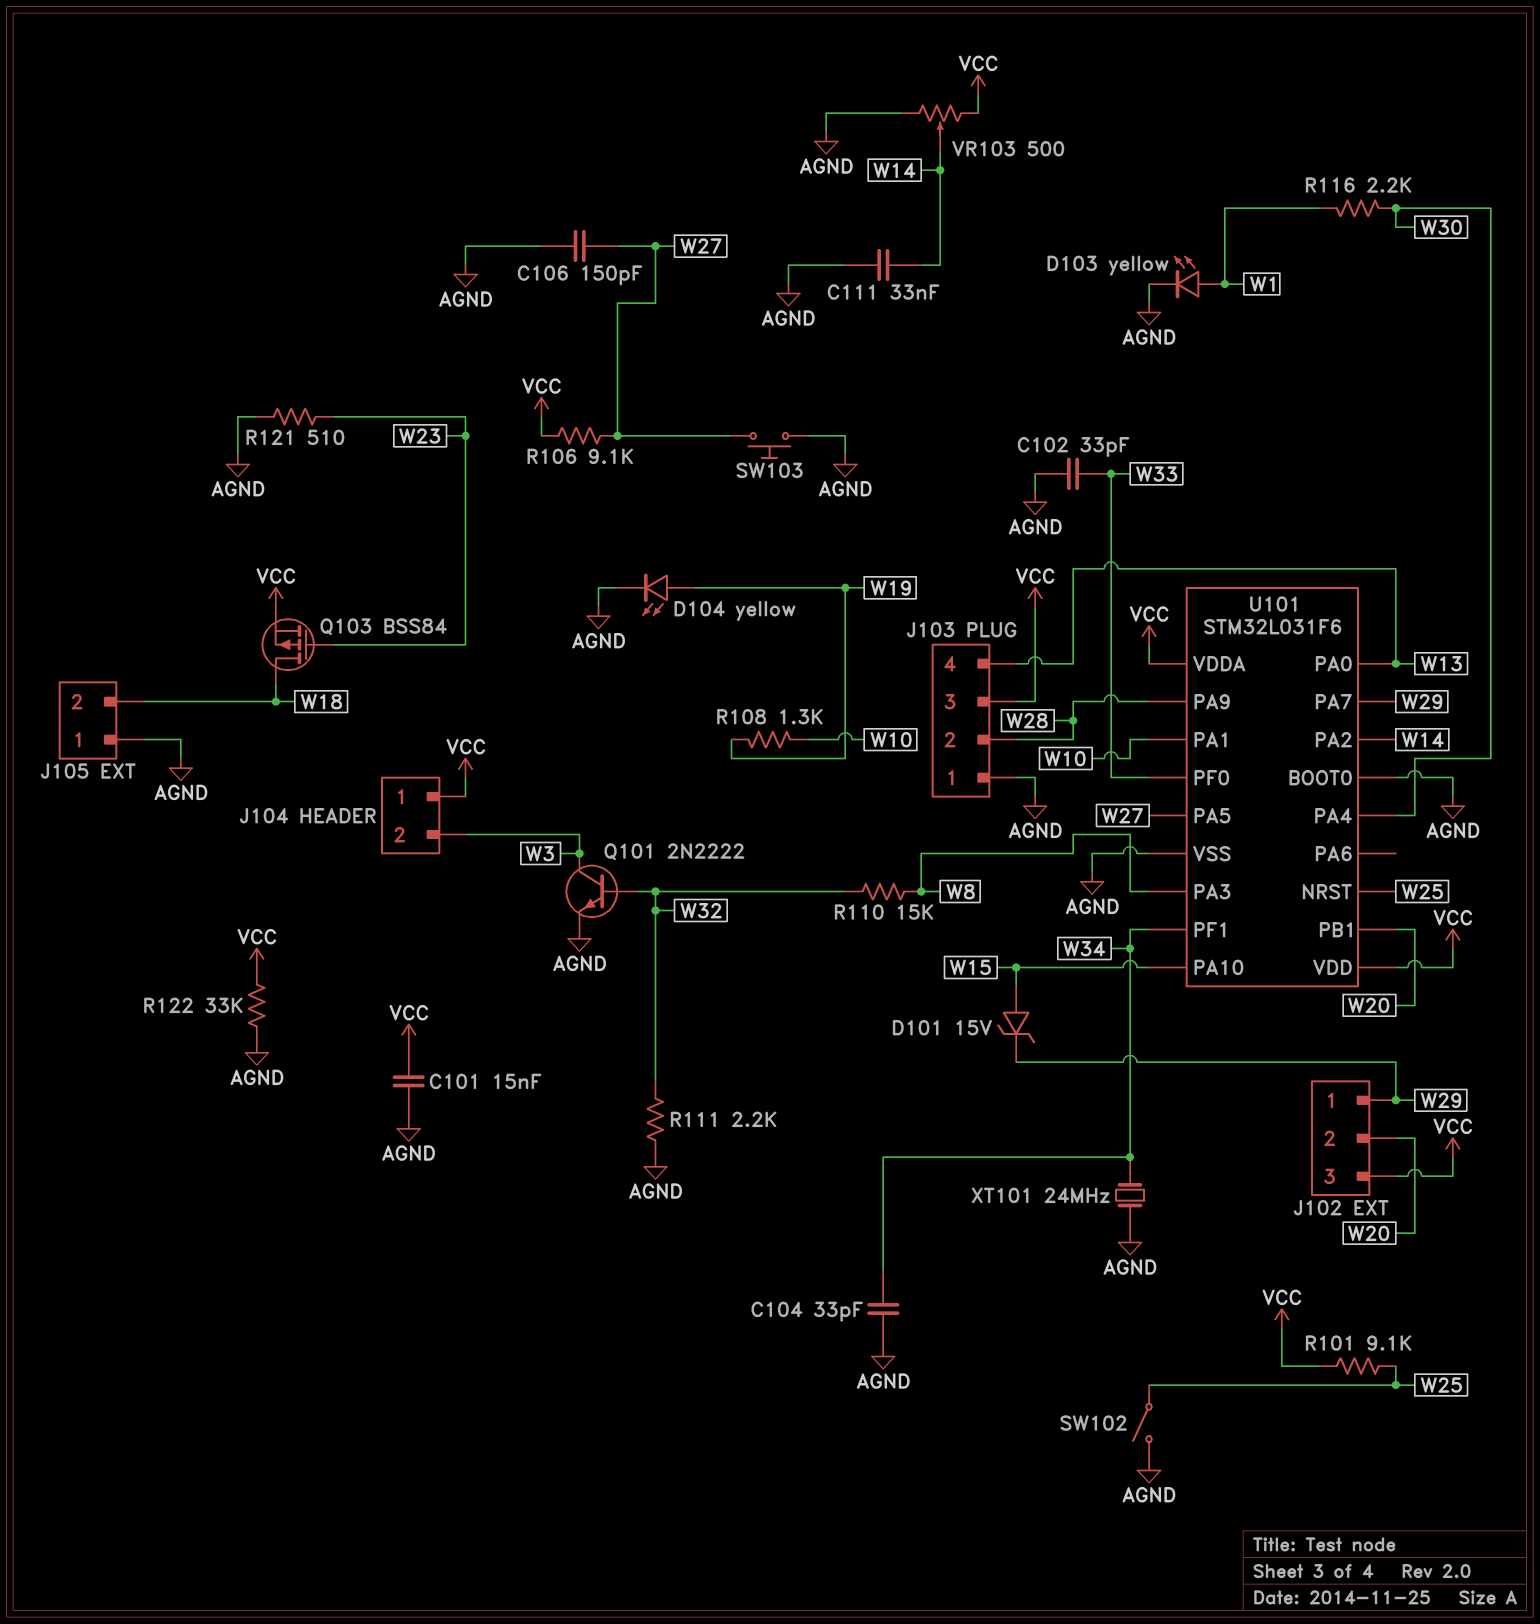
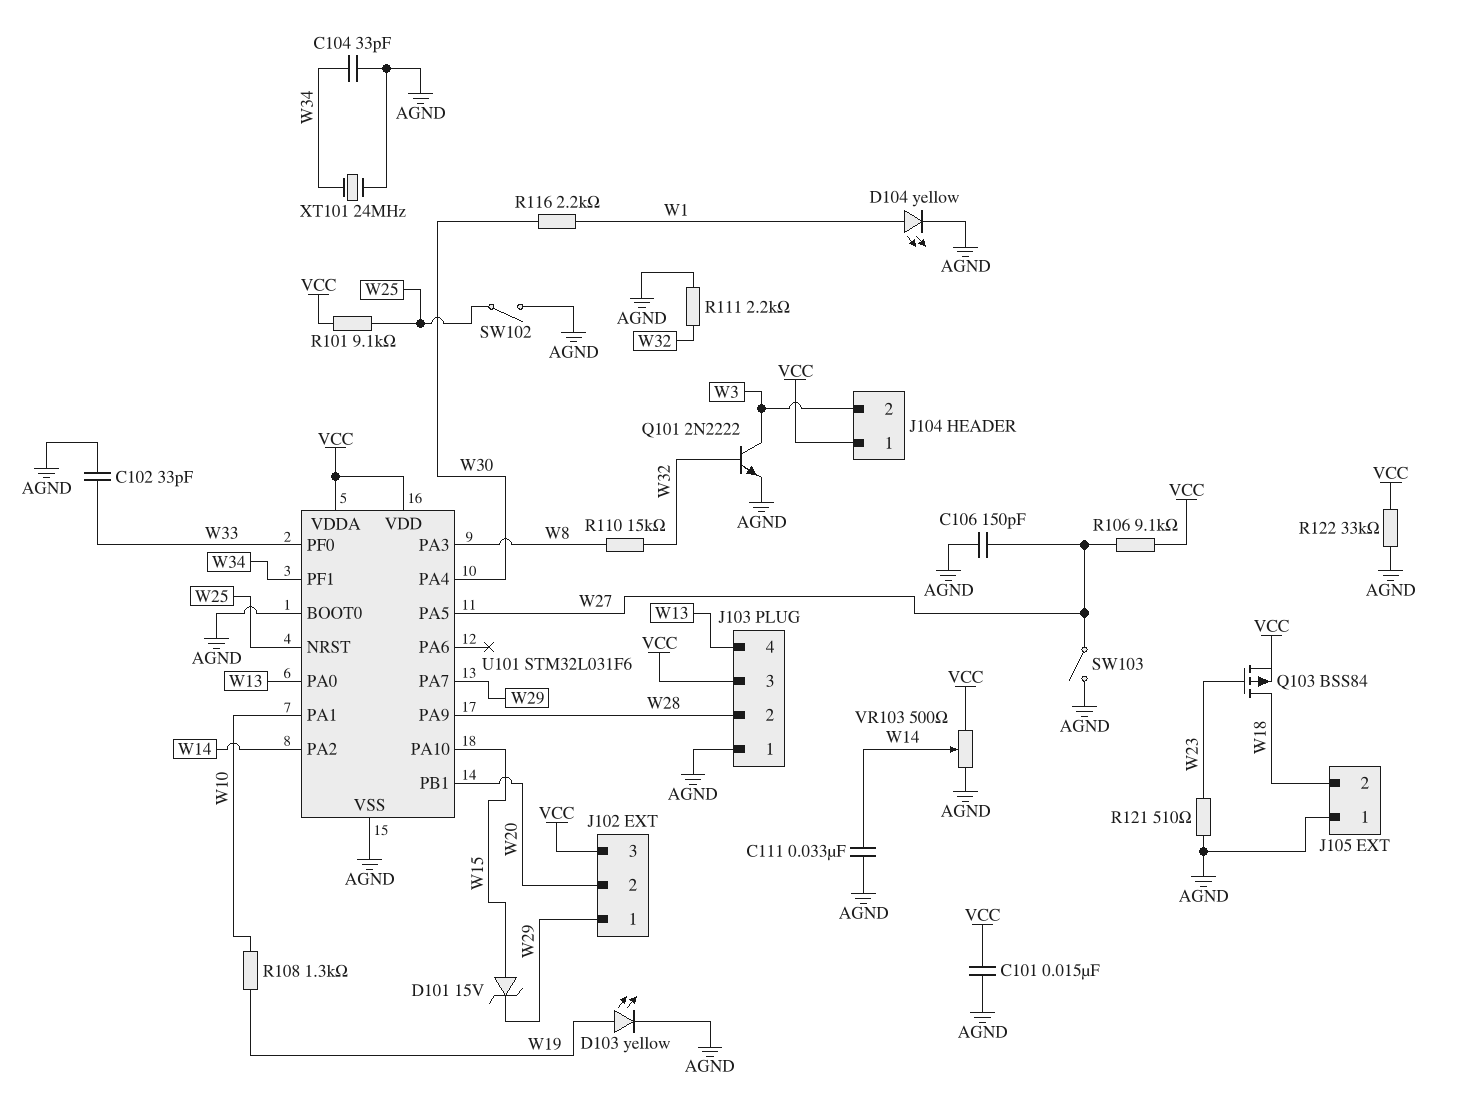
D103: LED yellow (A W1, K AGND) -> LED yellow (A W19, K AGND)
D104: LED yellow (A W19, K AGND) -> LED yellow (A W1, K AGND)
SW103: button (AGND, W27) -> switch (AGND, W27)

